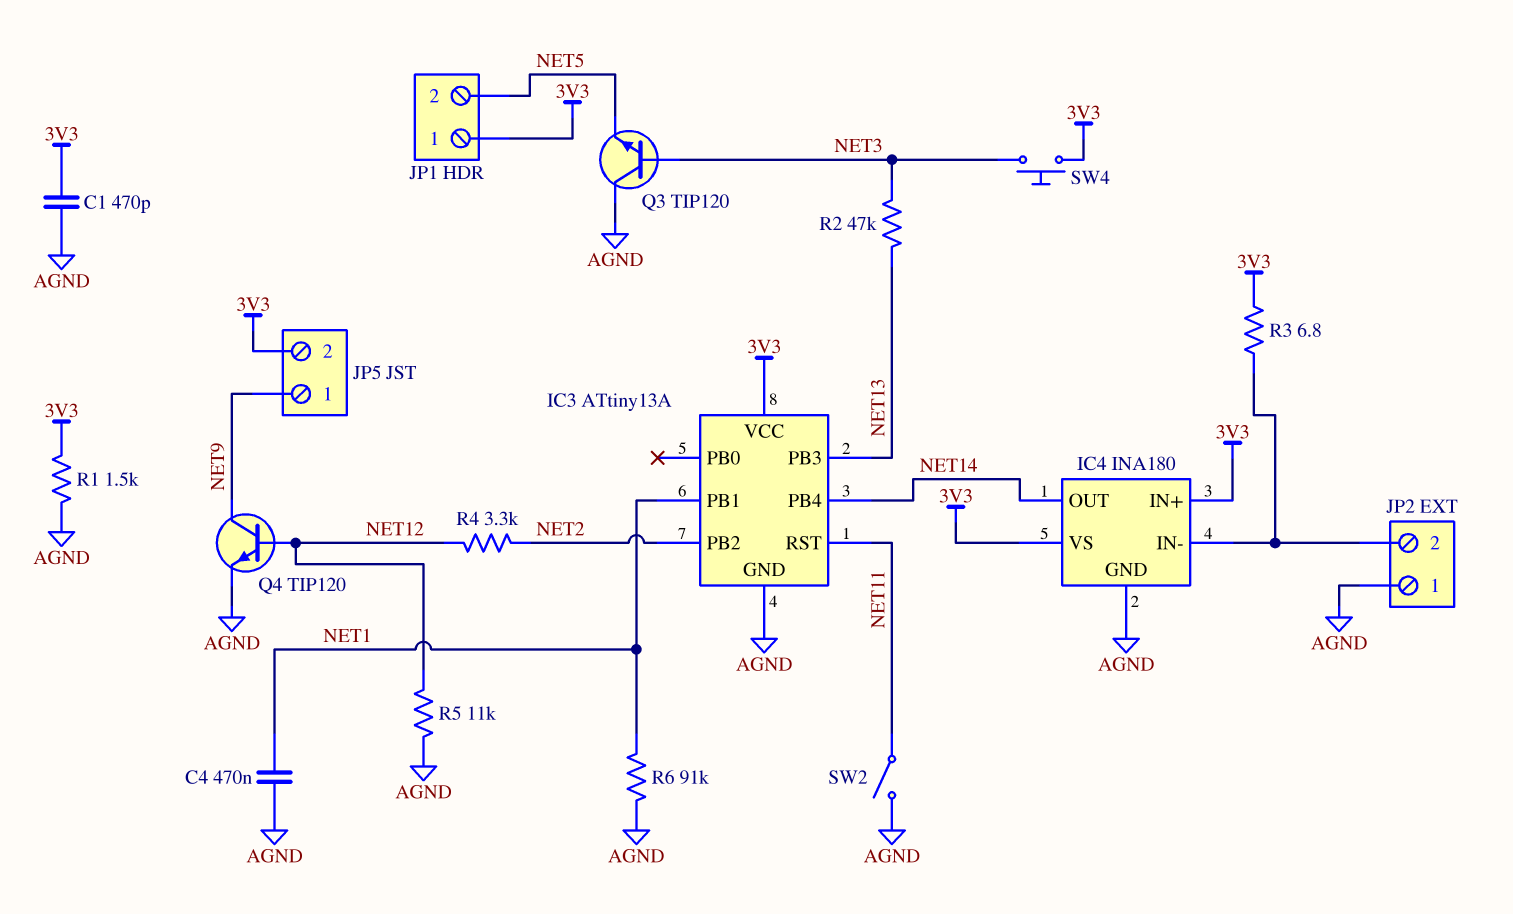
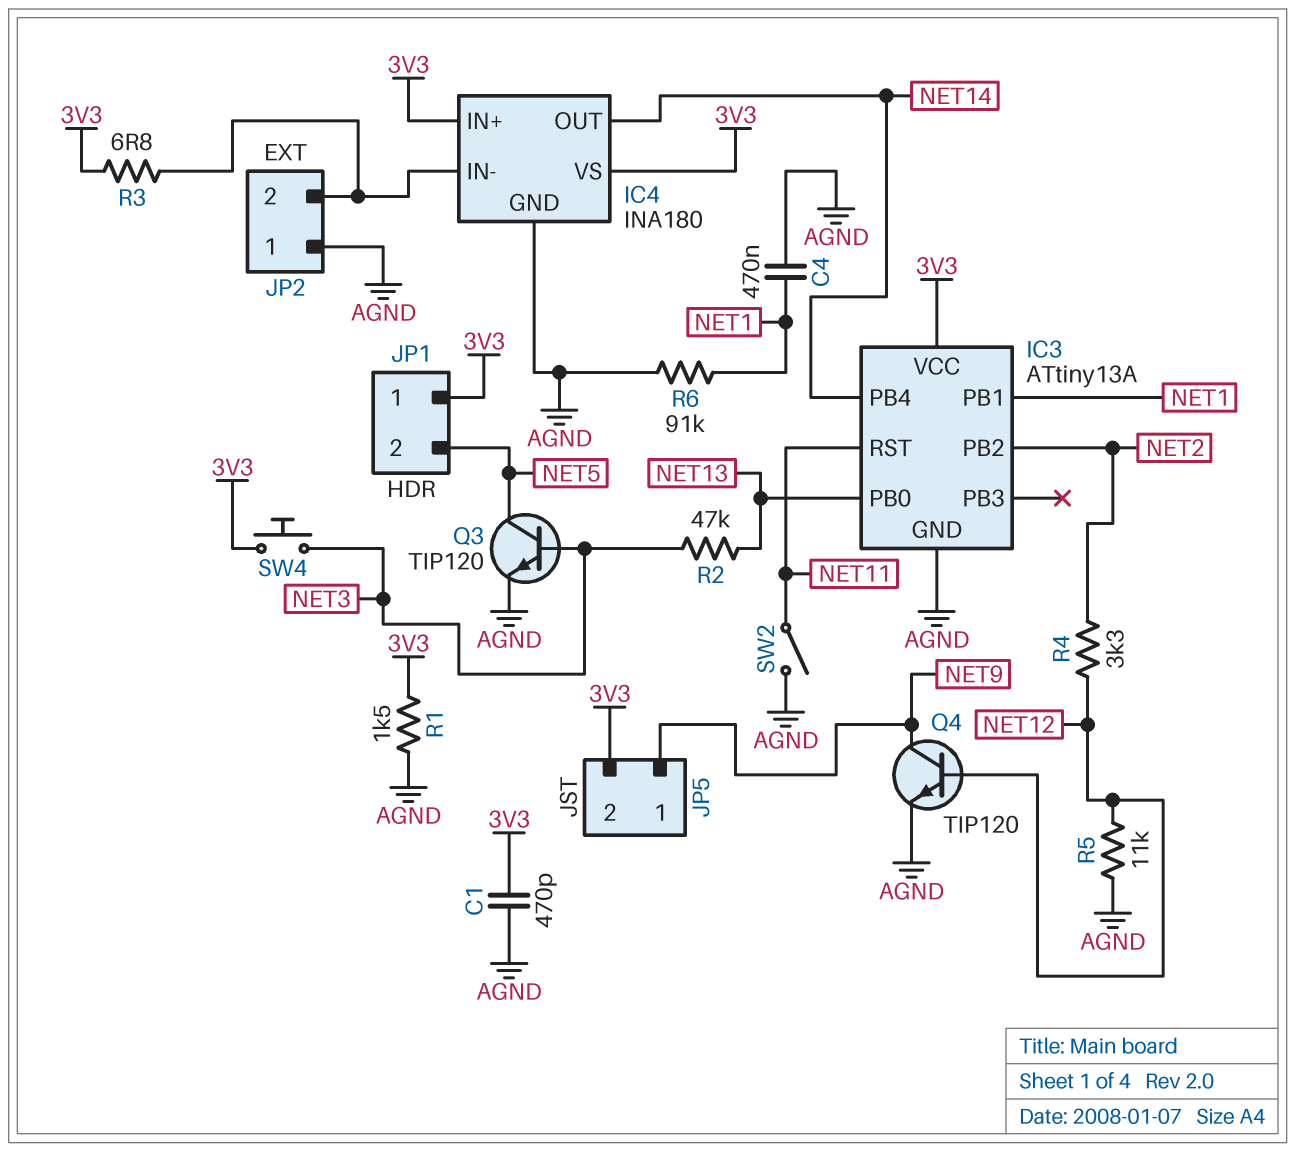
IC3 pin PB0: none -> NET13
IC3 pin PB3: NET13 -> none
Q3: NPN TIP120 (B NET3, C AGND, E NET5) -> NPN TIP120 (B NET3, C NET5, E AGND)

